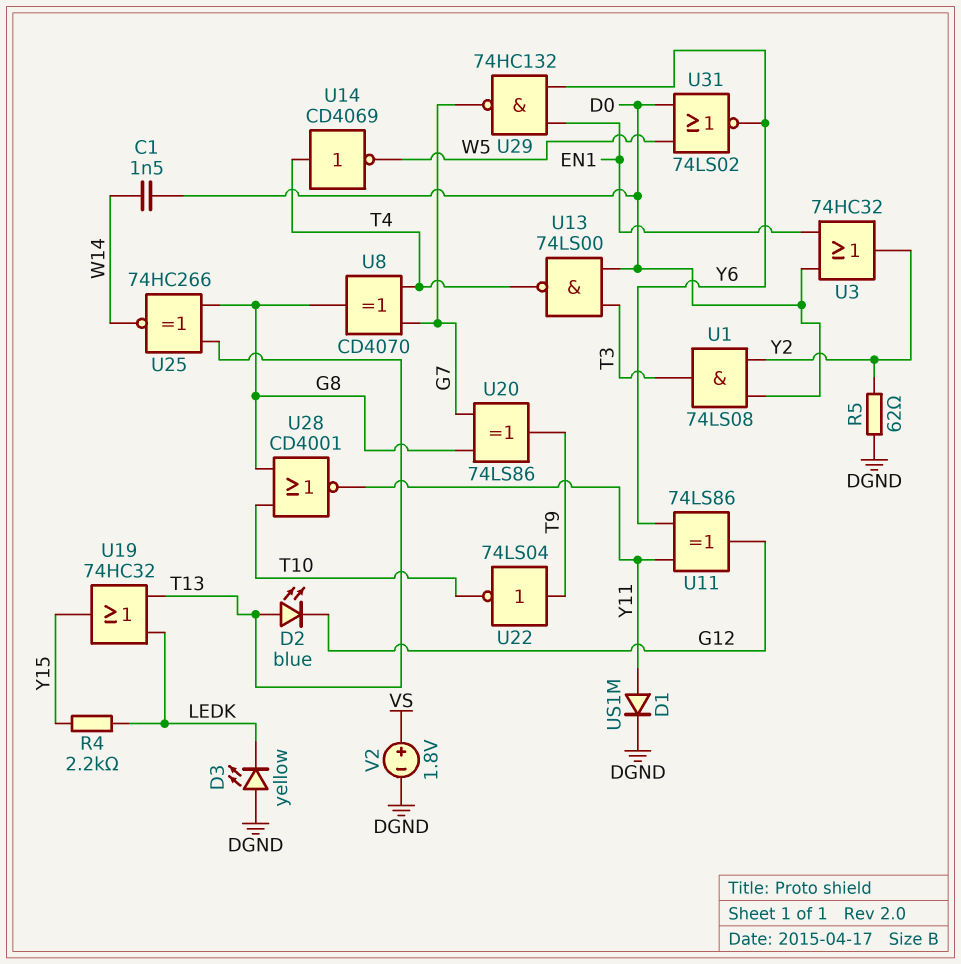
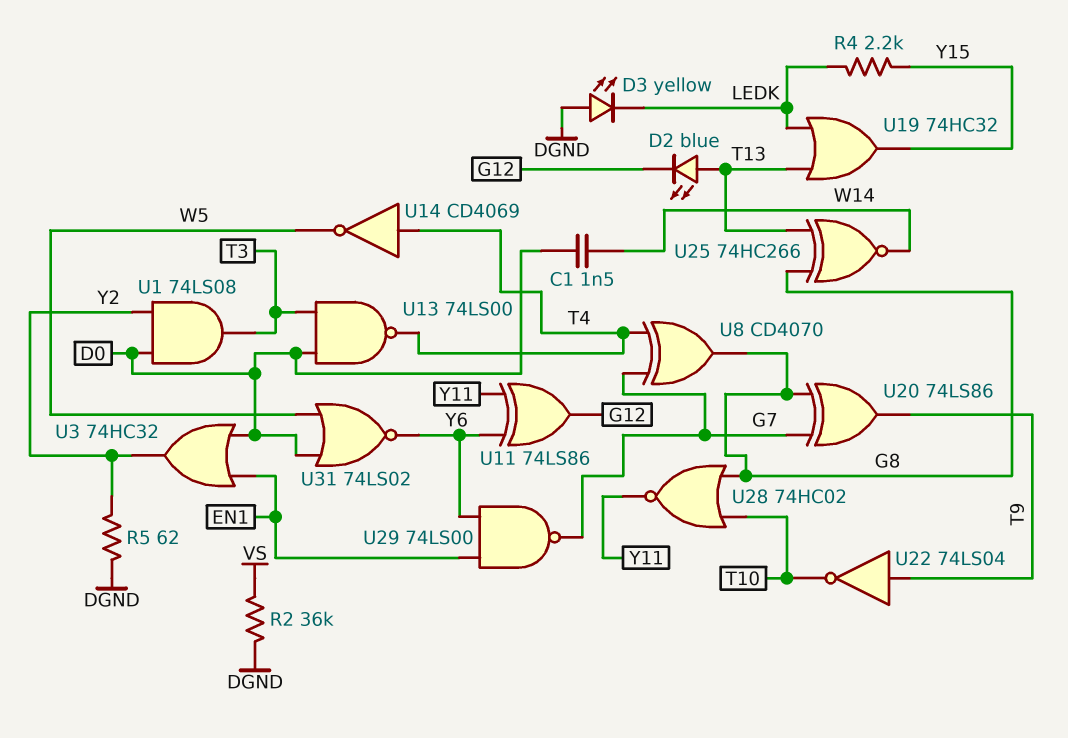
D1: diode US1M (A Y11, K DGND) -> none
R2: none -> 36k (DGND, VS)
U28: NOR CD4001 (in G8, in T10, out Y11) -> NOR 74HC02 (in G8, in T10, out Y11)
U29: NAND 74HC132 (in EN1, in Y6, out G7) -> NAND 74LS00 (in EN1, in Y6, out G7)
V2: 1.8V (plus VS, minus DGND) -> none

